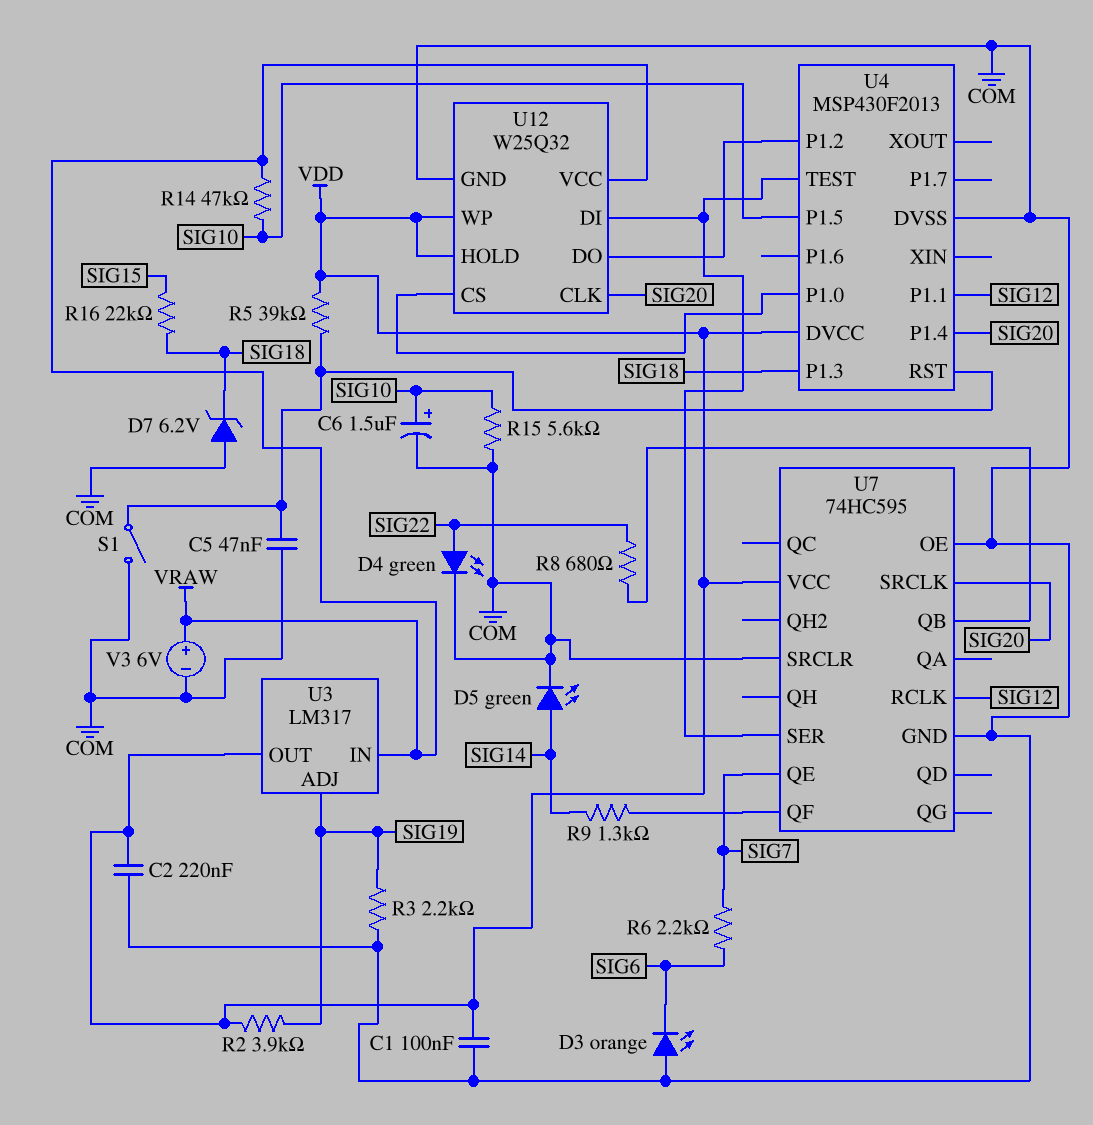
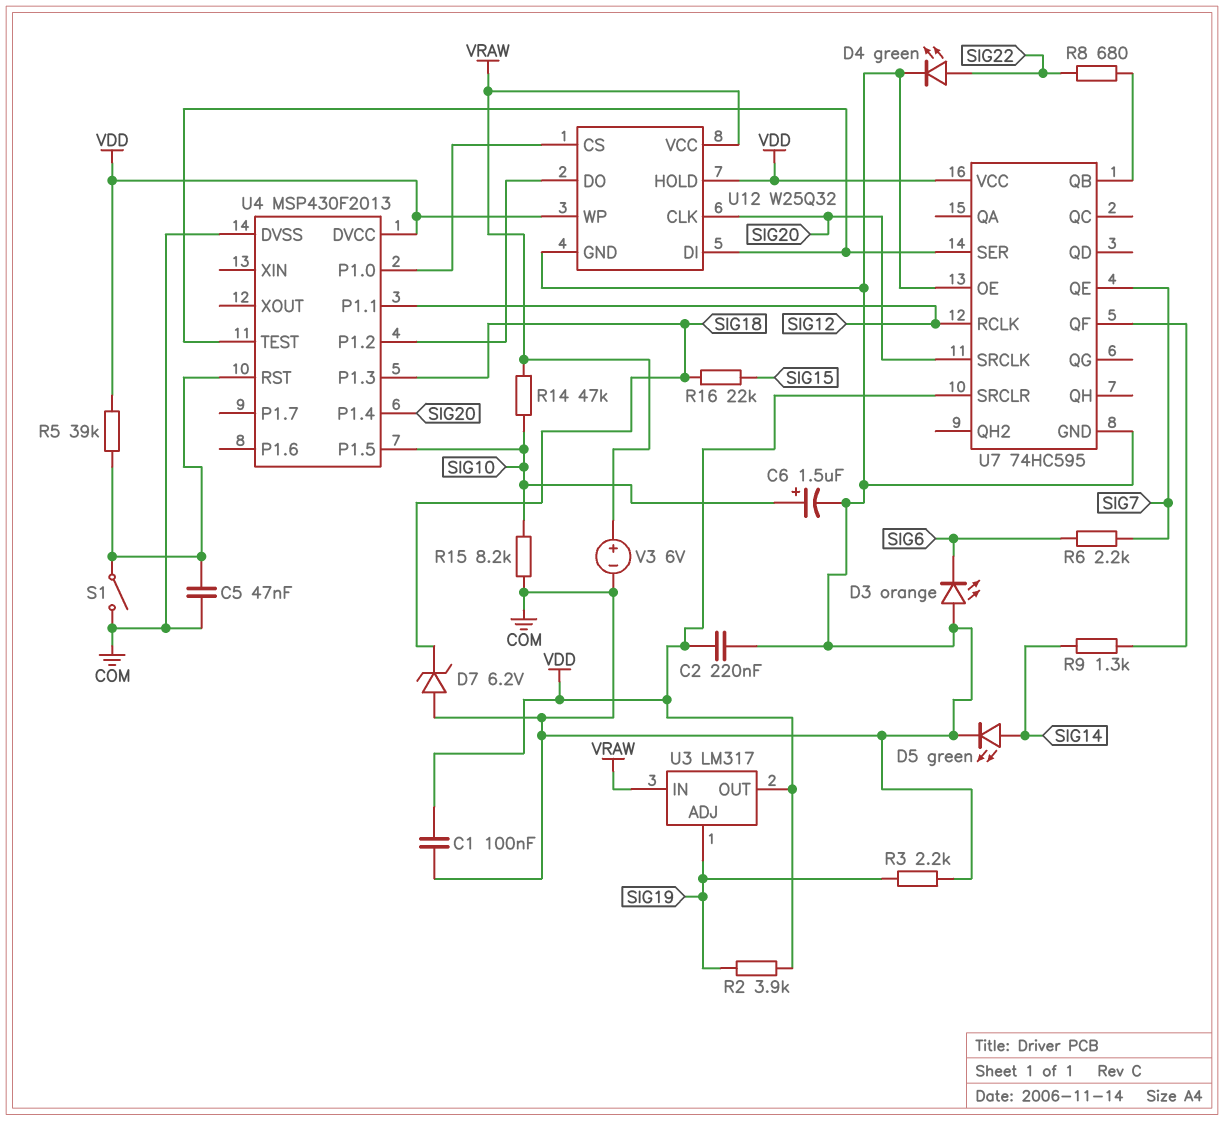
R15: 5.6k (COM, SIG10) -> 8.2k (COM, SIG10)
U7 pin SRCLR: COM -> VDD

